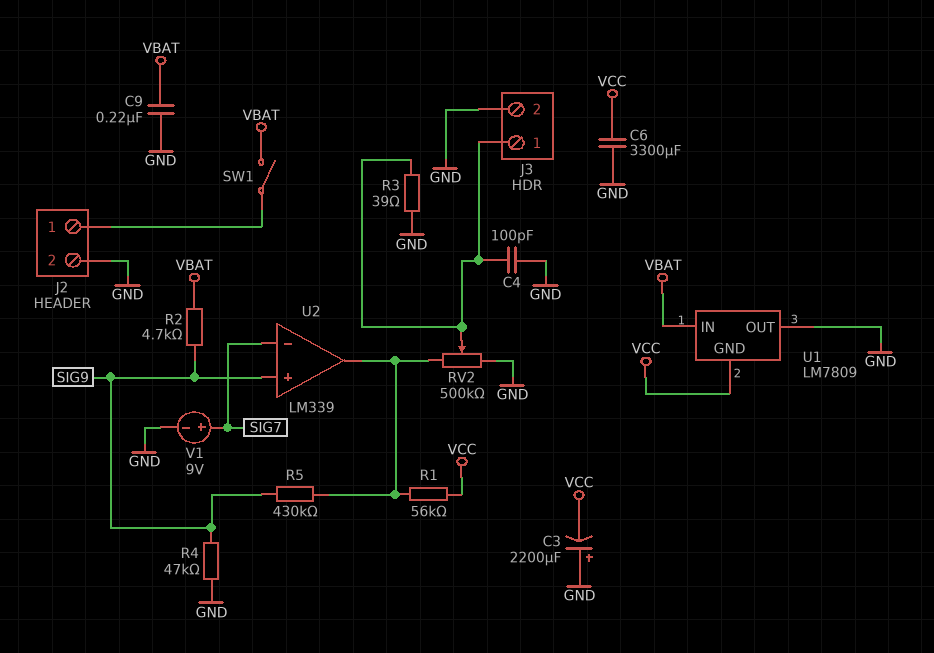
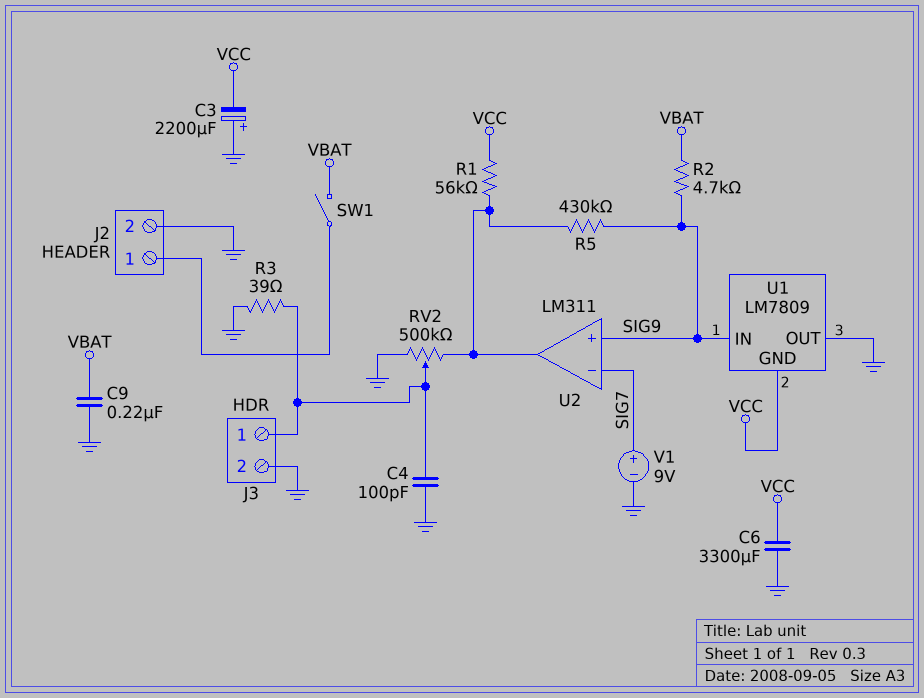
R4: 47k (GND, SIG9) -> none
U1 pin IN: VBAT -> SIG9
U2: LM339 -> LM311

